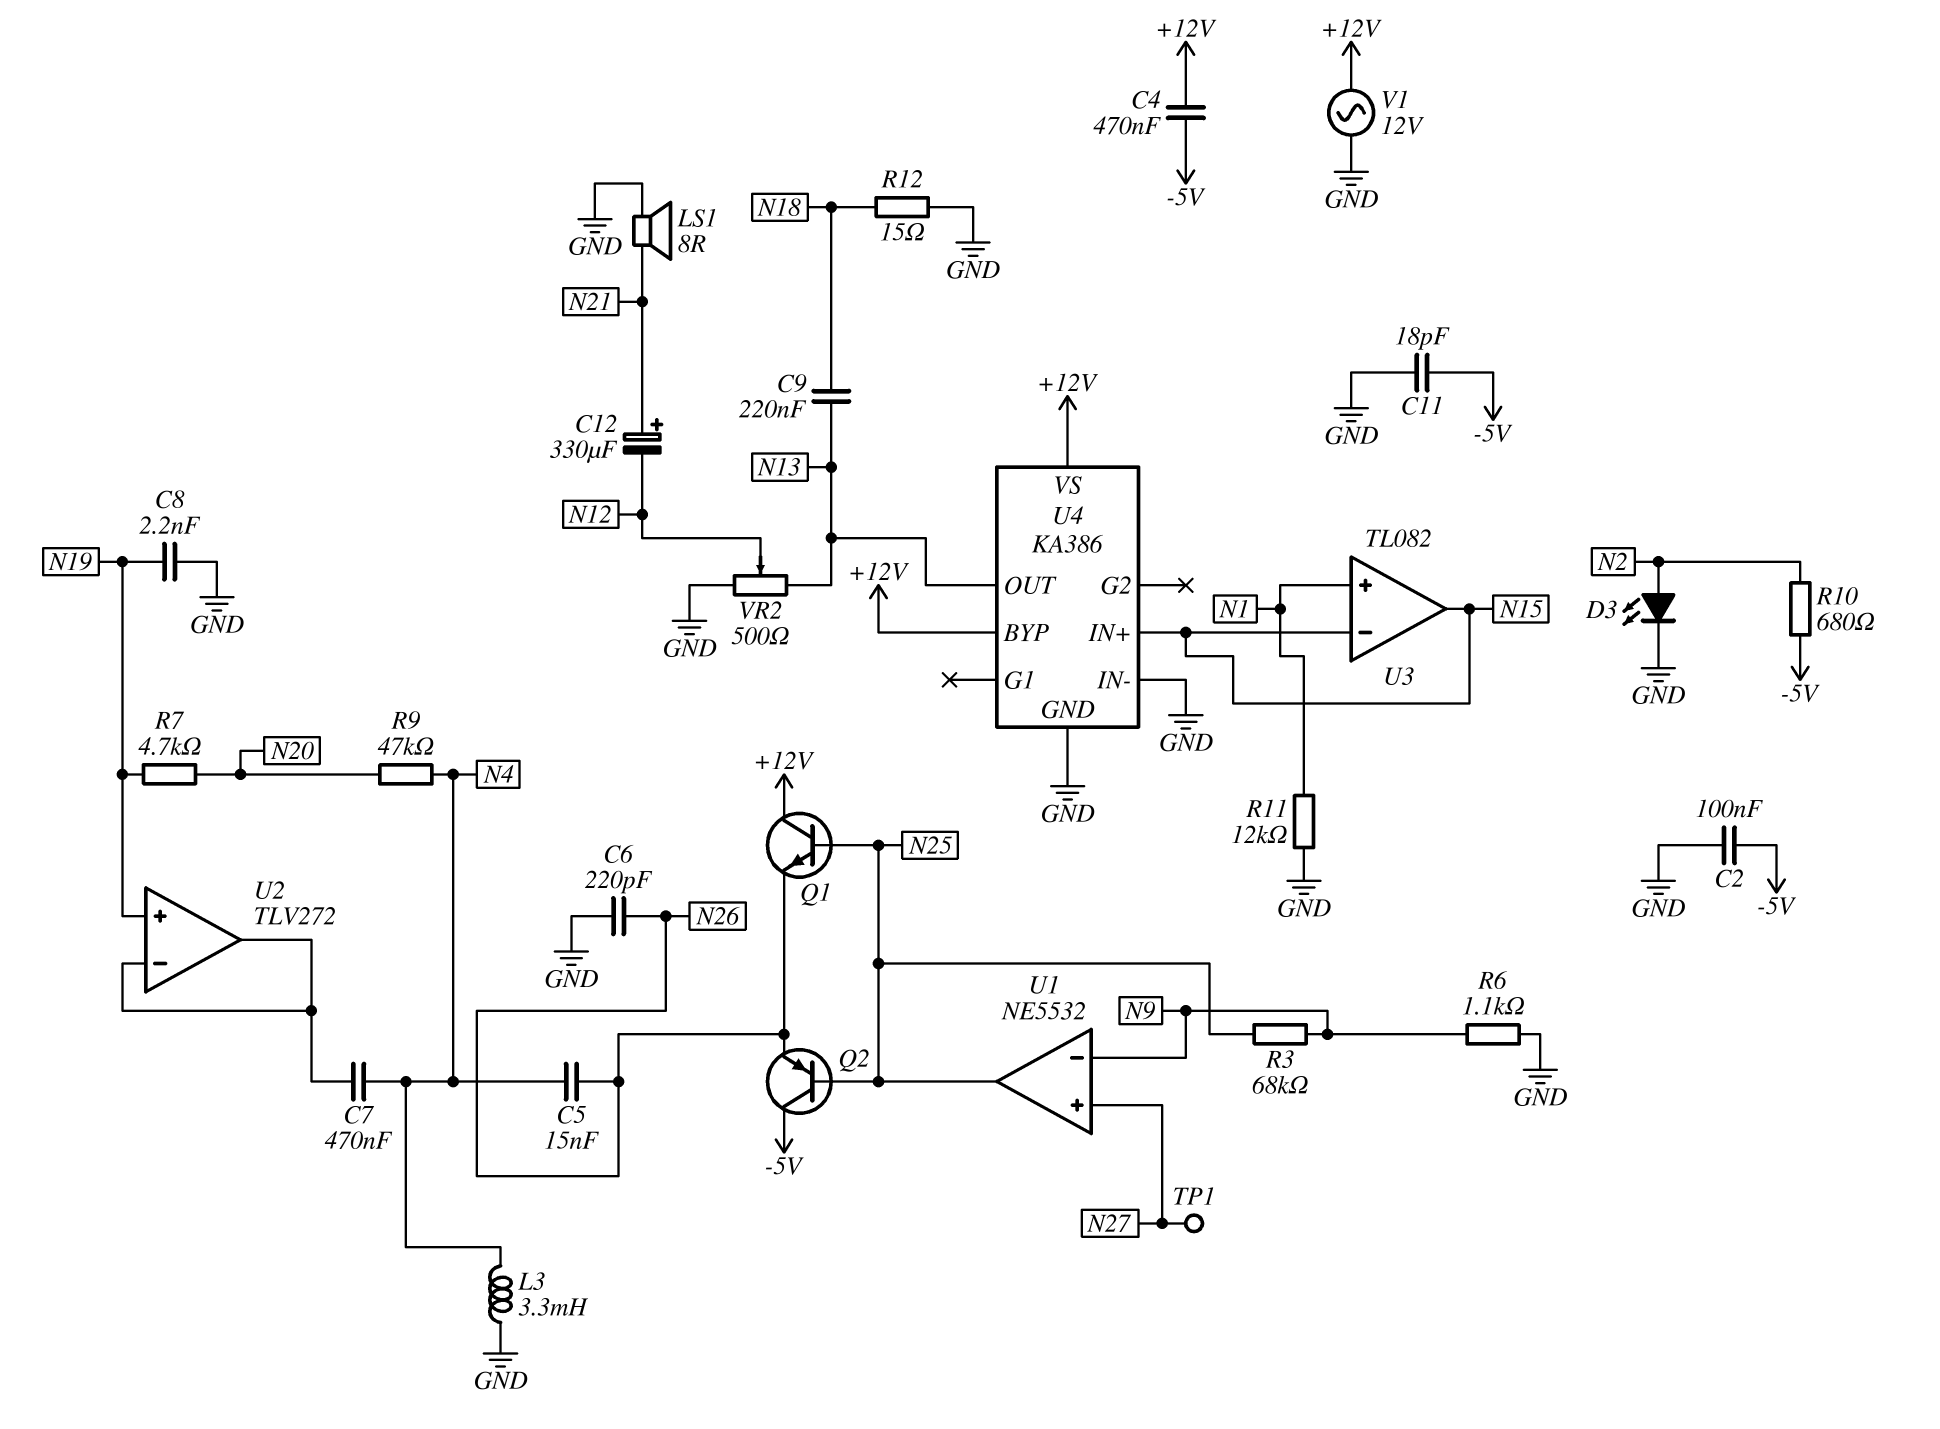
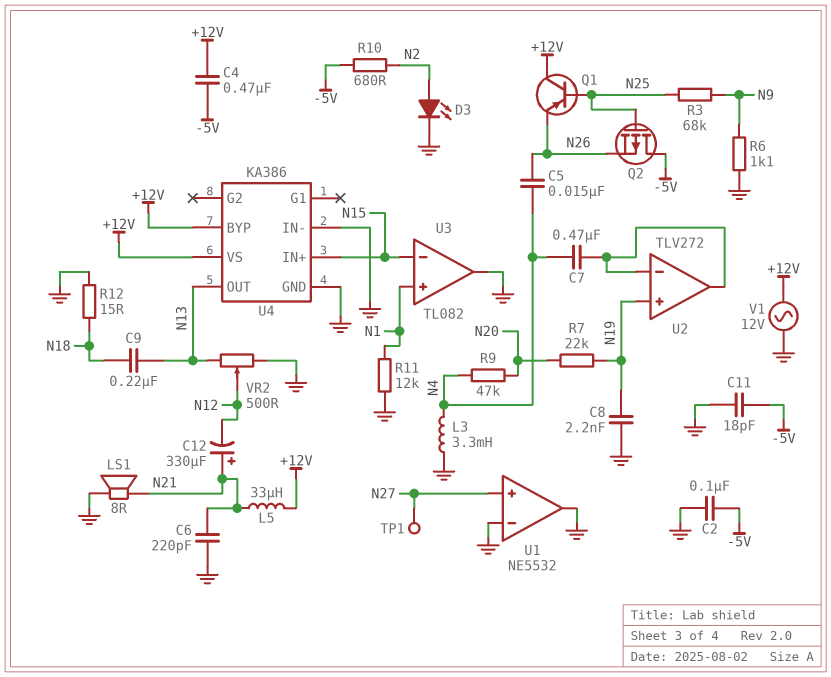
C6: 220pF (GND, N26) -> 220pF (GND, N21)
L5: none -> 33uH (+12V, N21)
Q1: NPN (B N25, C +12V, E N26) -> PNP (B N25, C +12V, E N26)
Q2: PNP (B N25, C -5V, E N26) -> PMOS (G N25, D -5V, S N26)
R7: 4.7k (N19, N20) -> 22k (N19, N20)
U1 pin in-: N9 -> GND
U1 pin out: N25 -> GND
U3 pin out: N15 -> GND

